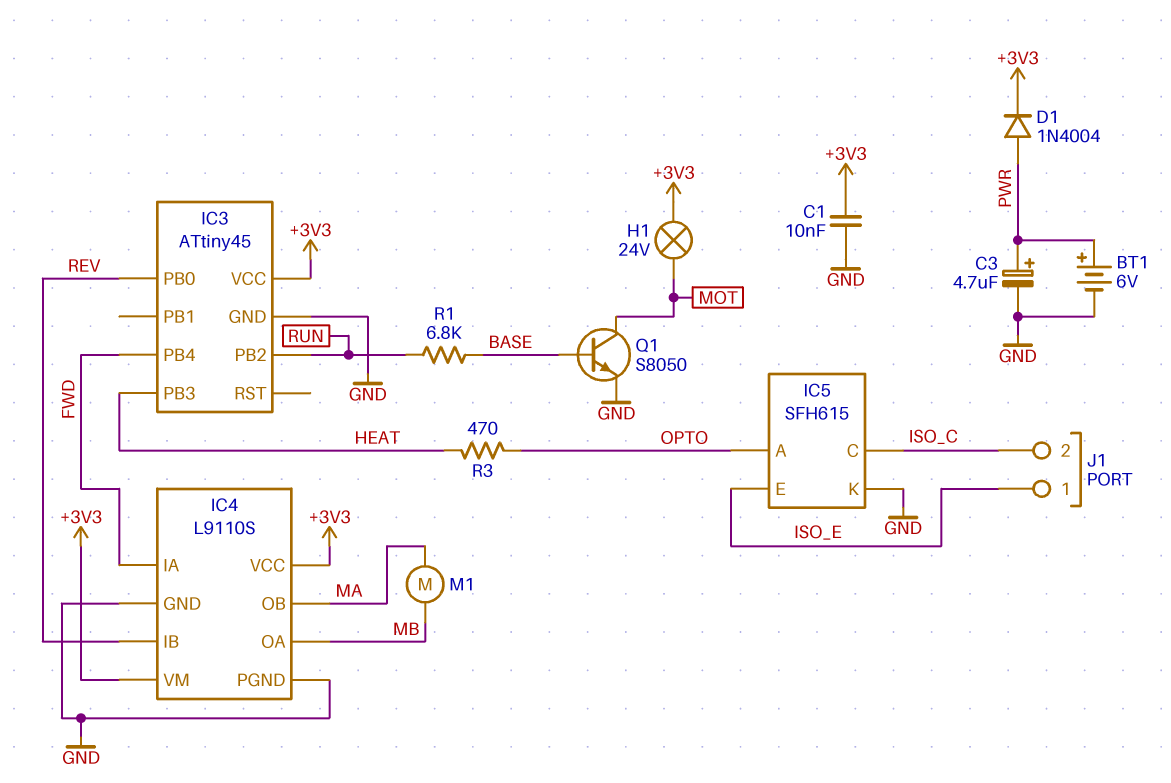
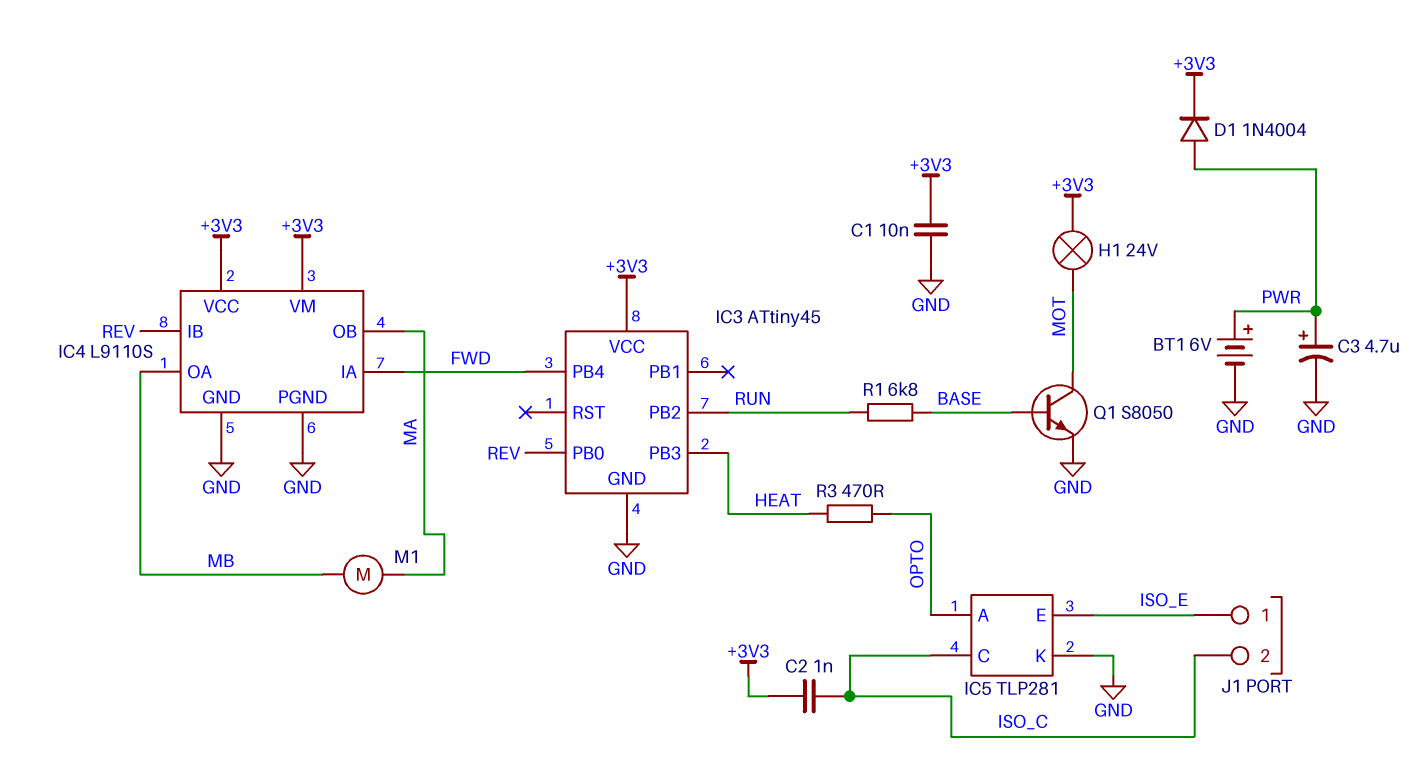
C2: none -> 1nF (+3V3, ISO_C)
IC5: SFH615 -> TLP281

